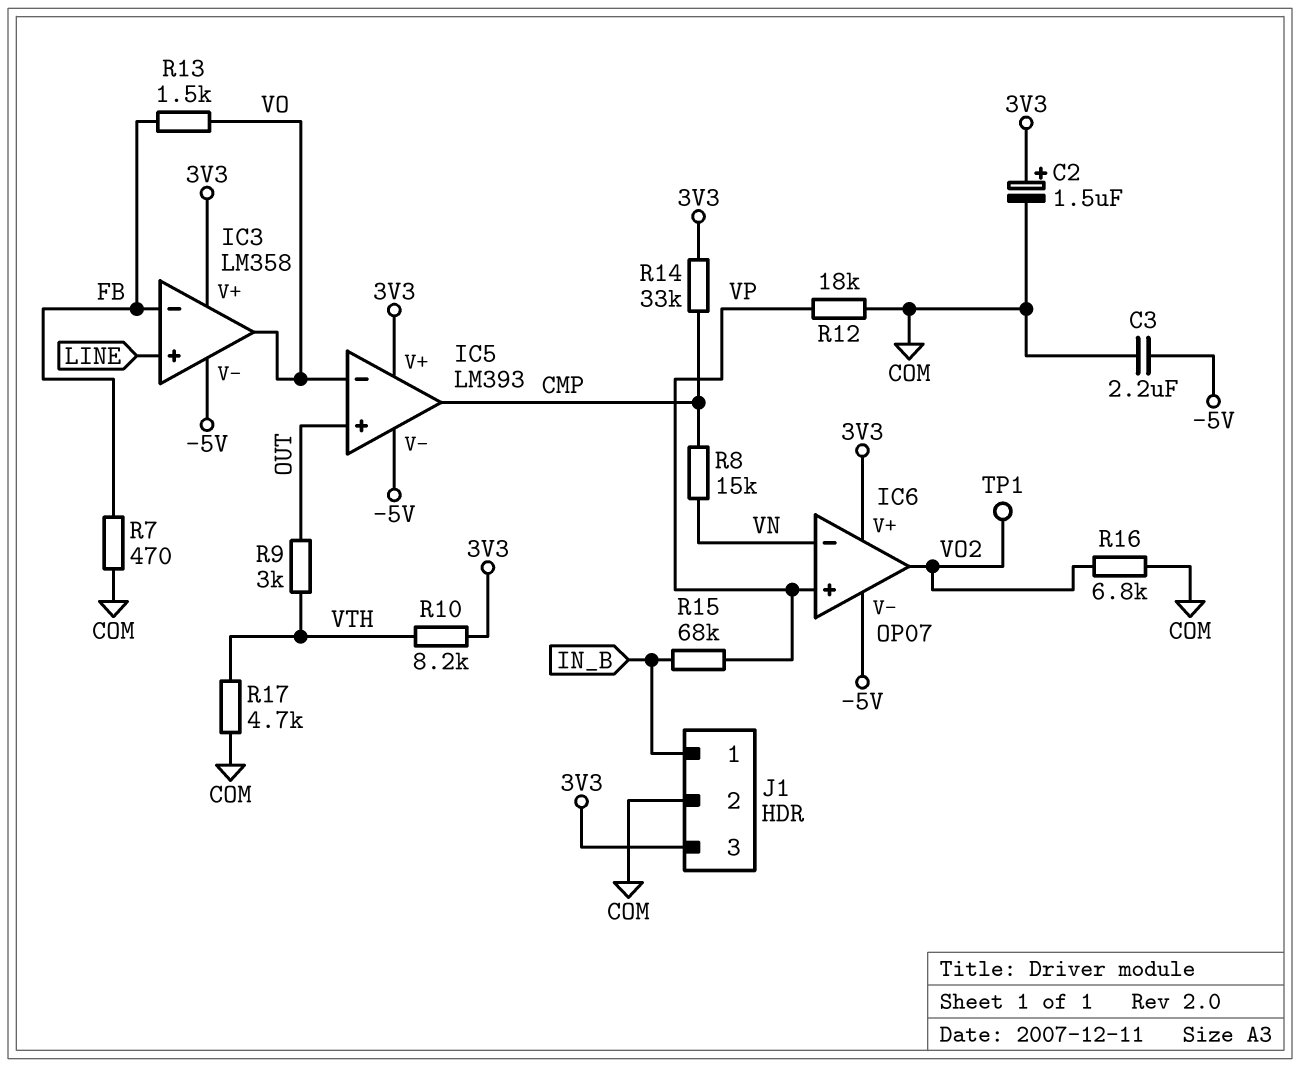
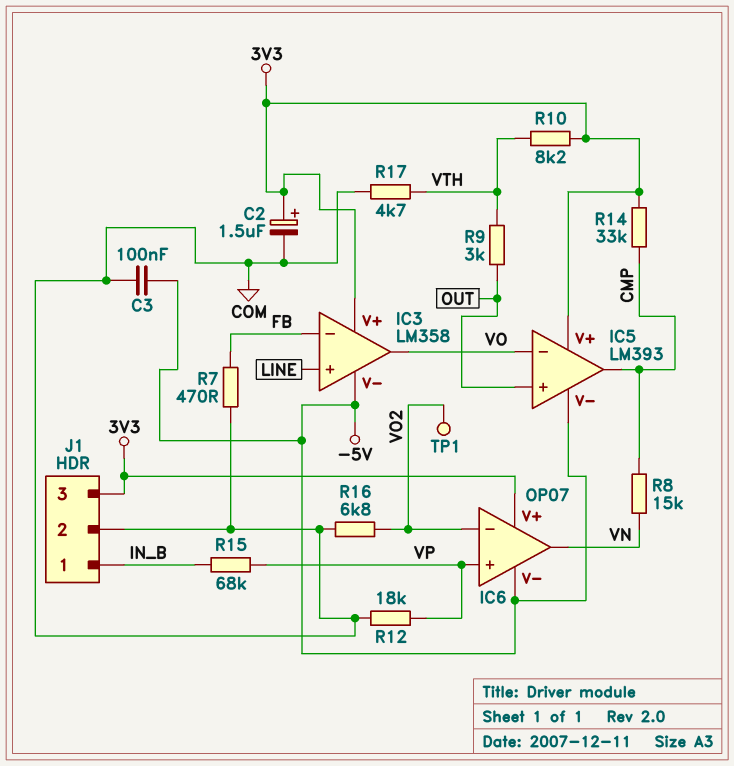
C3: 2.2uF (-5V, COM) -> 100nF (-5V, COM)
IC6 pin in-: VN -> VO2
IC6 pin out: VO2 -> VN
R13: 1.5k (FB, VO) -> none

